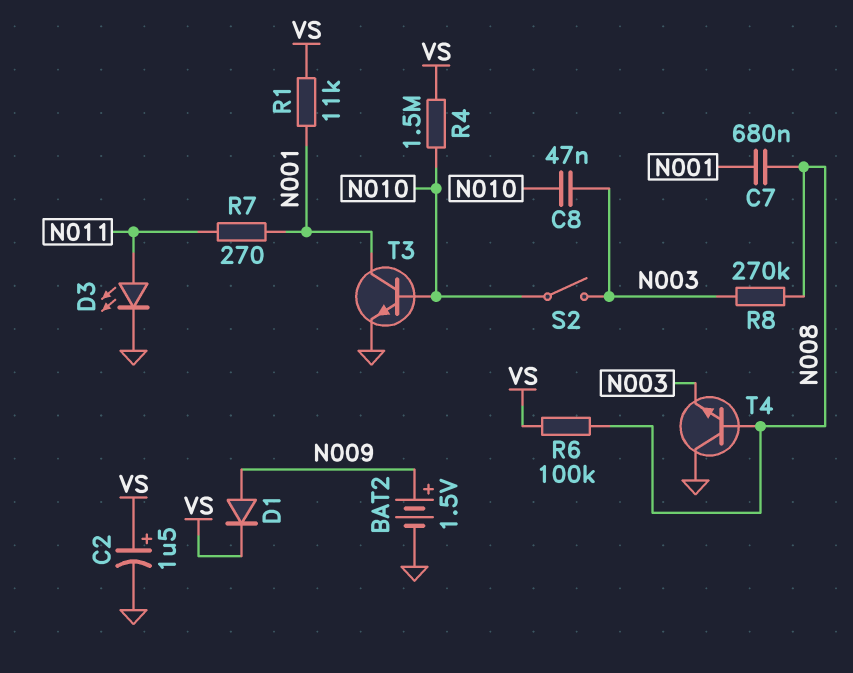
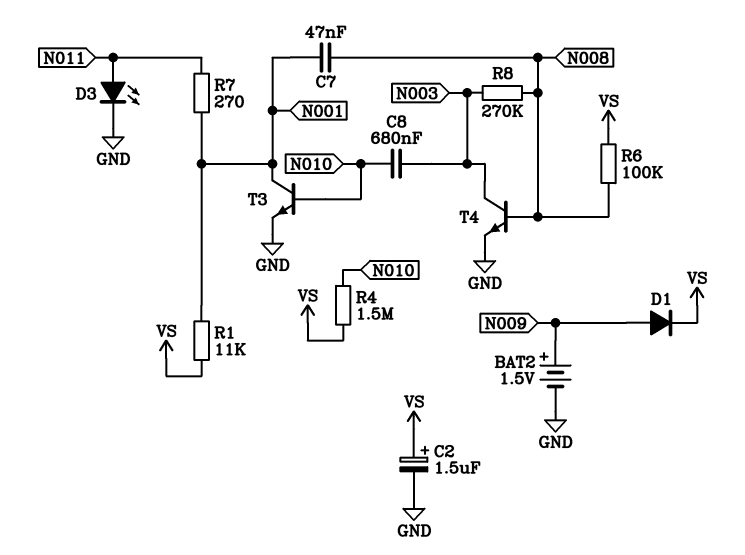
C7: 680nF (N001, N008) -> 47nF (N001, N008)
C8: 47nF (N003, N010) -> 680nF (N003, N010)
S2: switch (N003, N010) -> none
T4: NPN (B N008, C GND, E N003) -> NPN (B N008, C N003, E GND)

